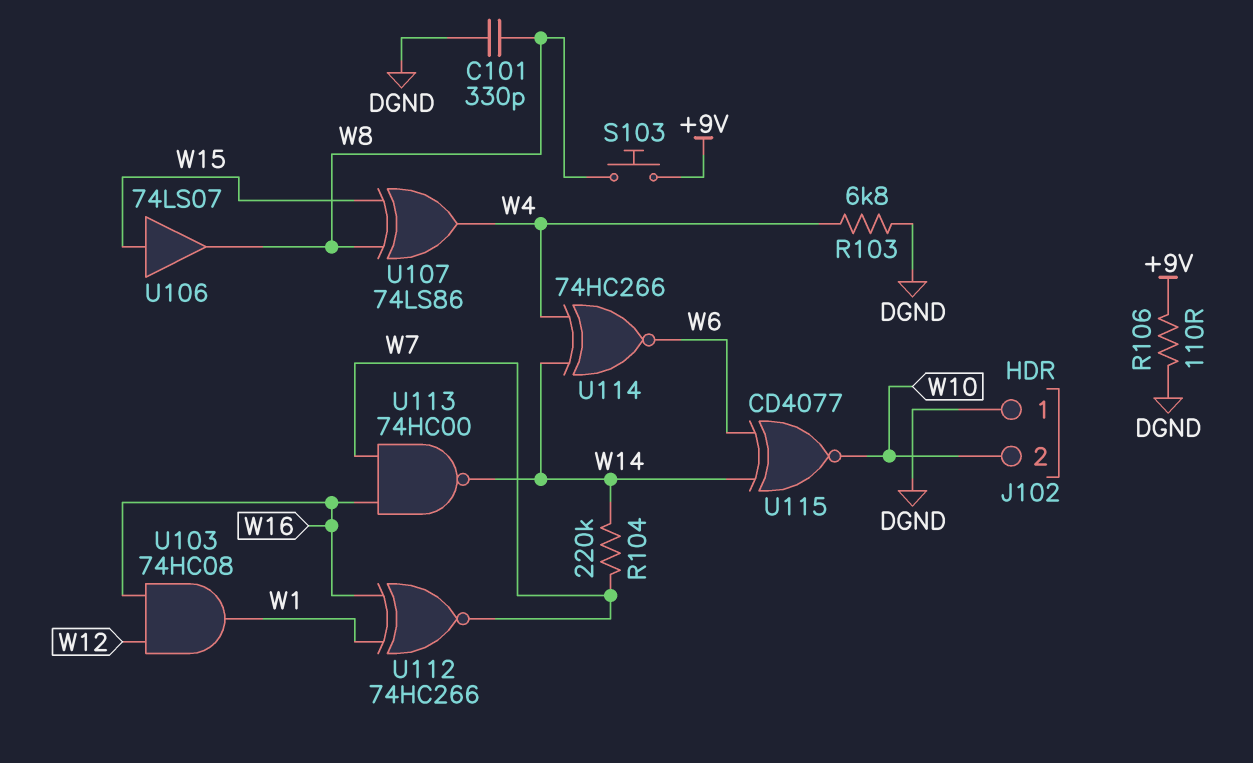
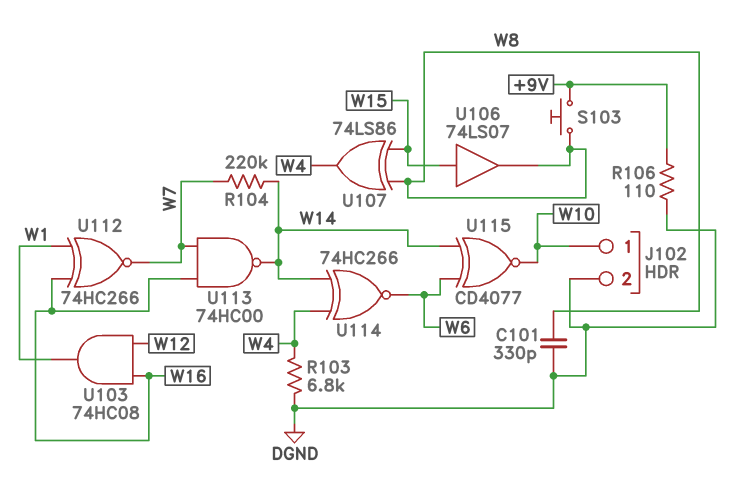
J102 pin 1: DGND -> W10
J102 pin 2: W10 -> DGND

